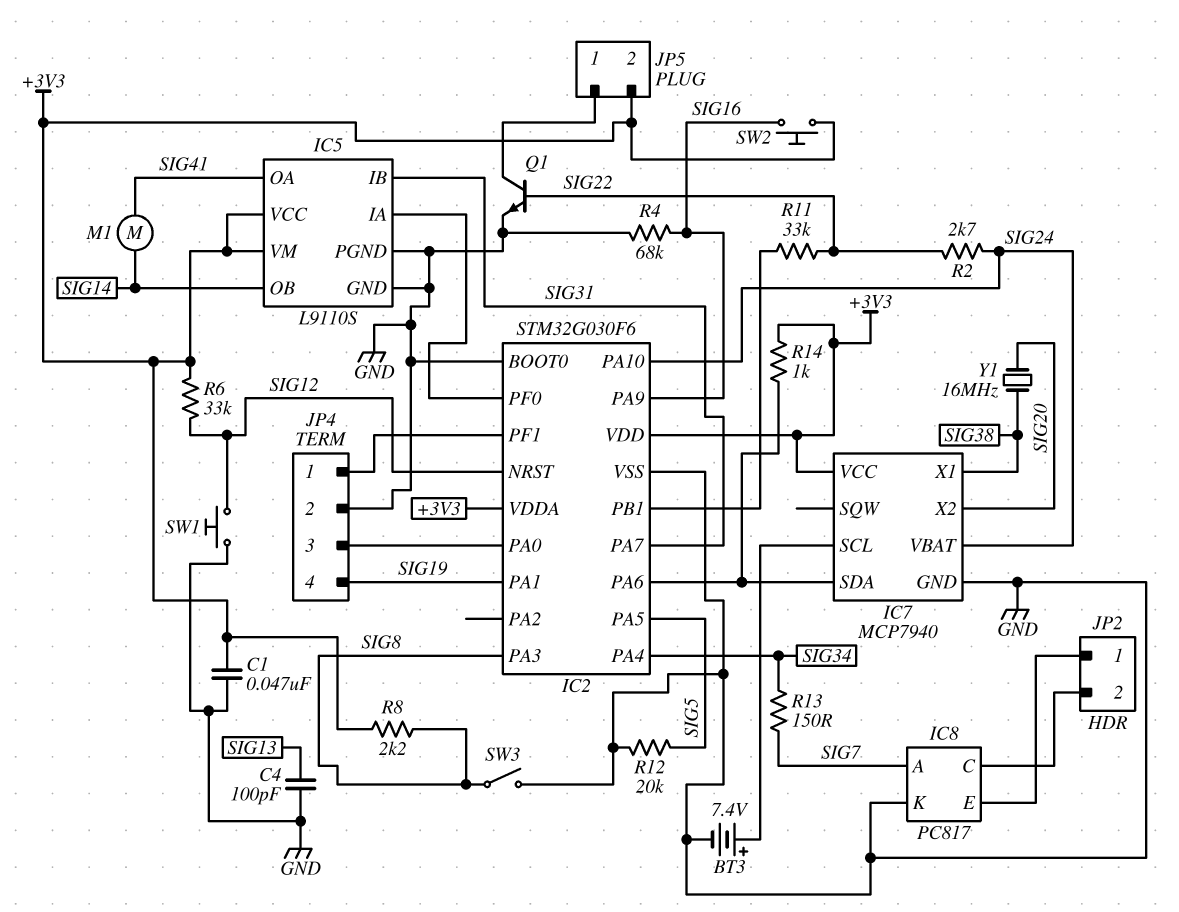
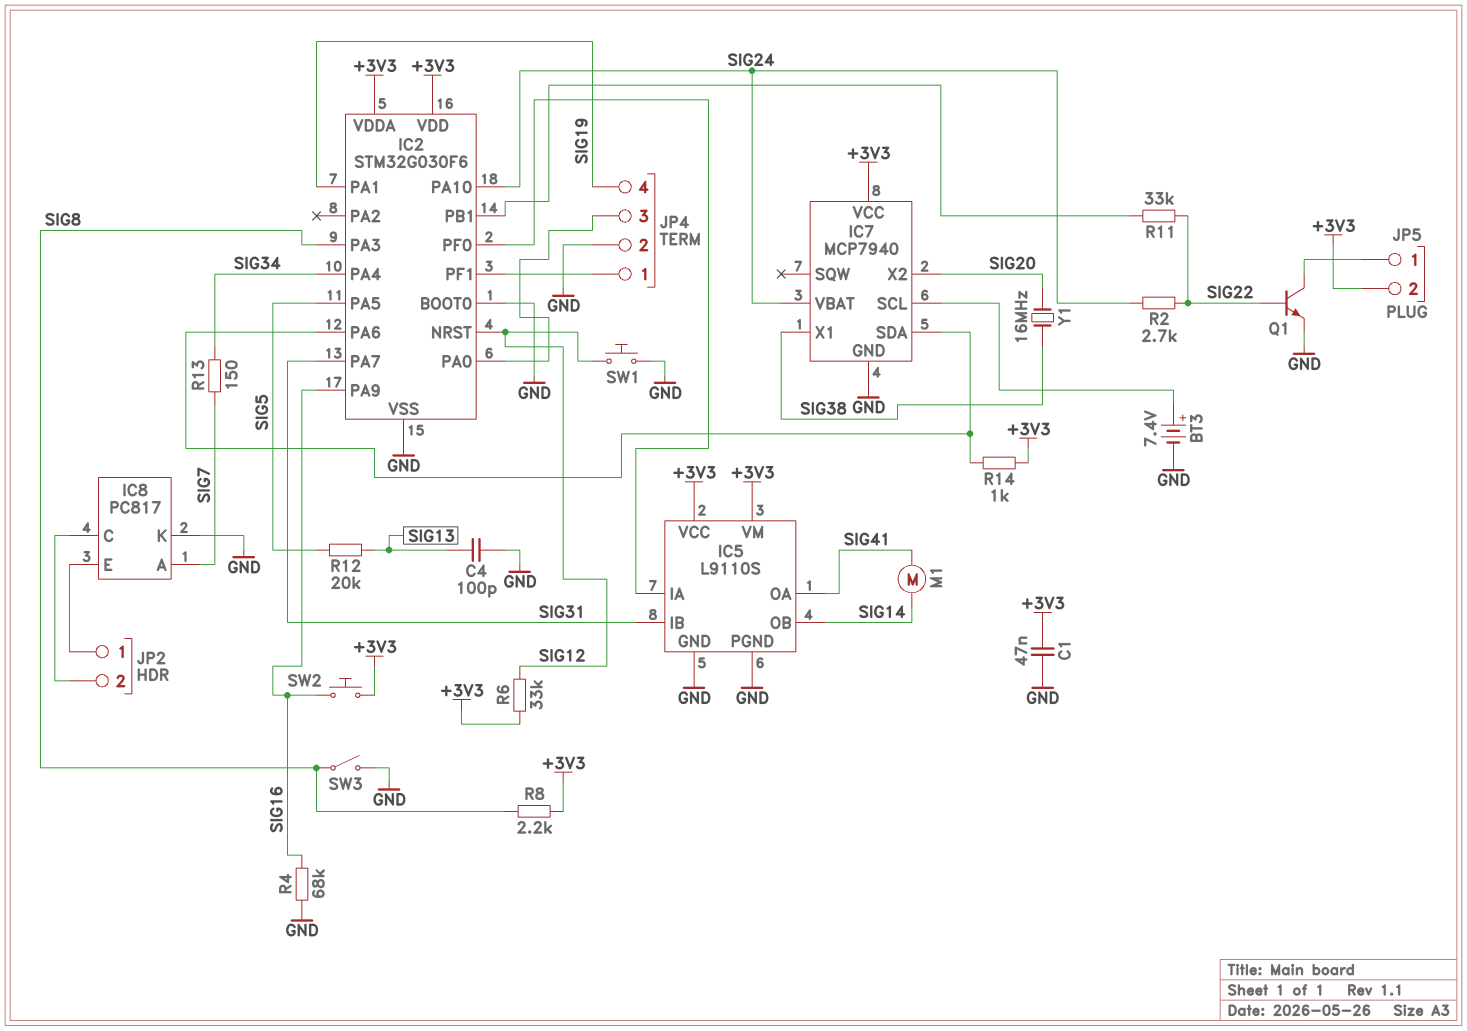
R12: 20k (GND, SIG5) -> 20k (SIG5, SIG13)

